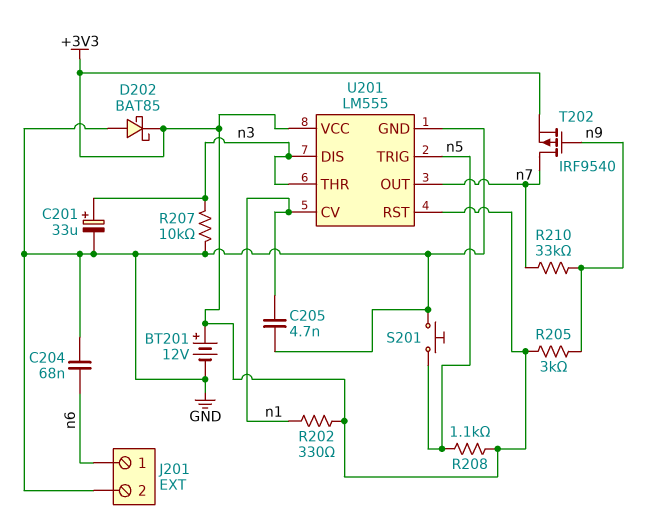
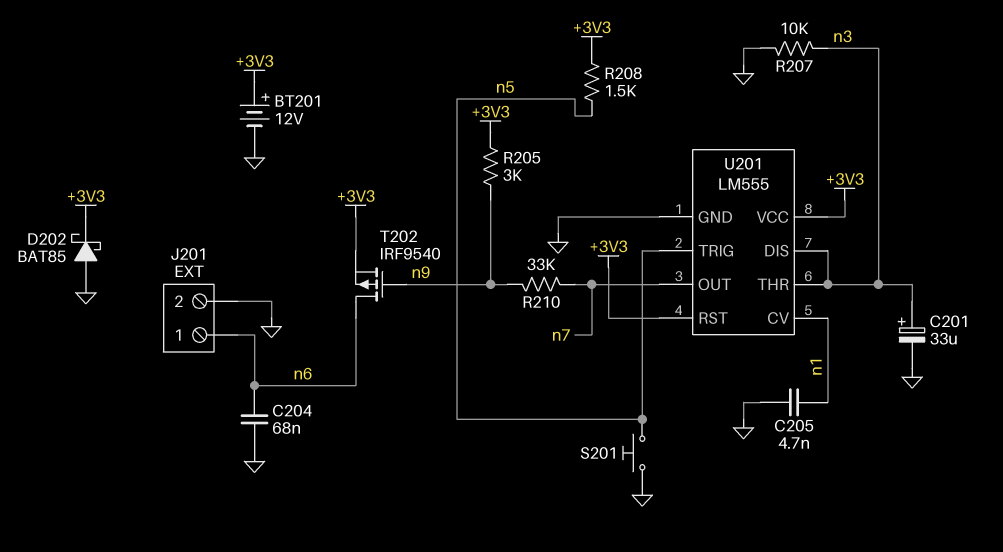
R202: 330 (+3V3, n1) -> none
R208: 1.1k (+3V3, n5) -> 1.5k (+3V3, n5)
T202: PMOS IRF9540 (G n9, D n7, S +3V3) -> PMOS IRF9540 (G n9, D n6, S +3V3)

